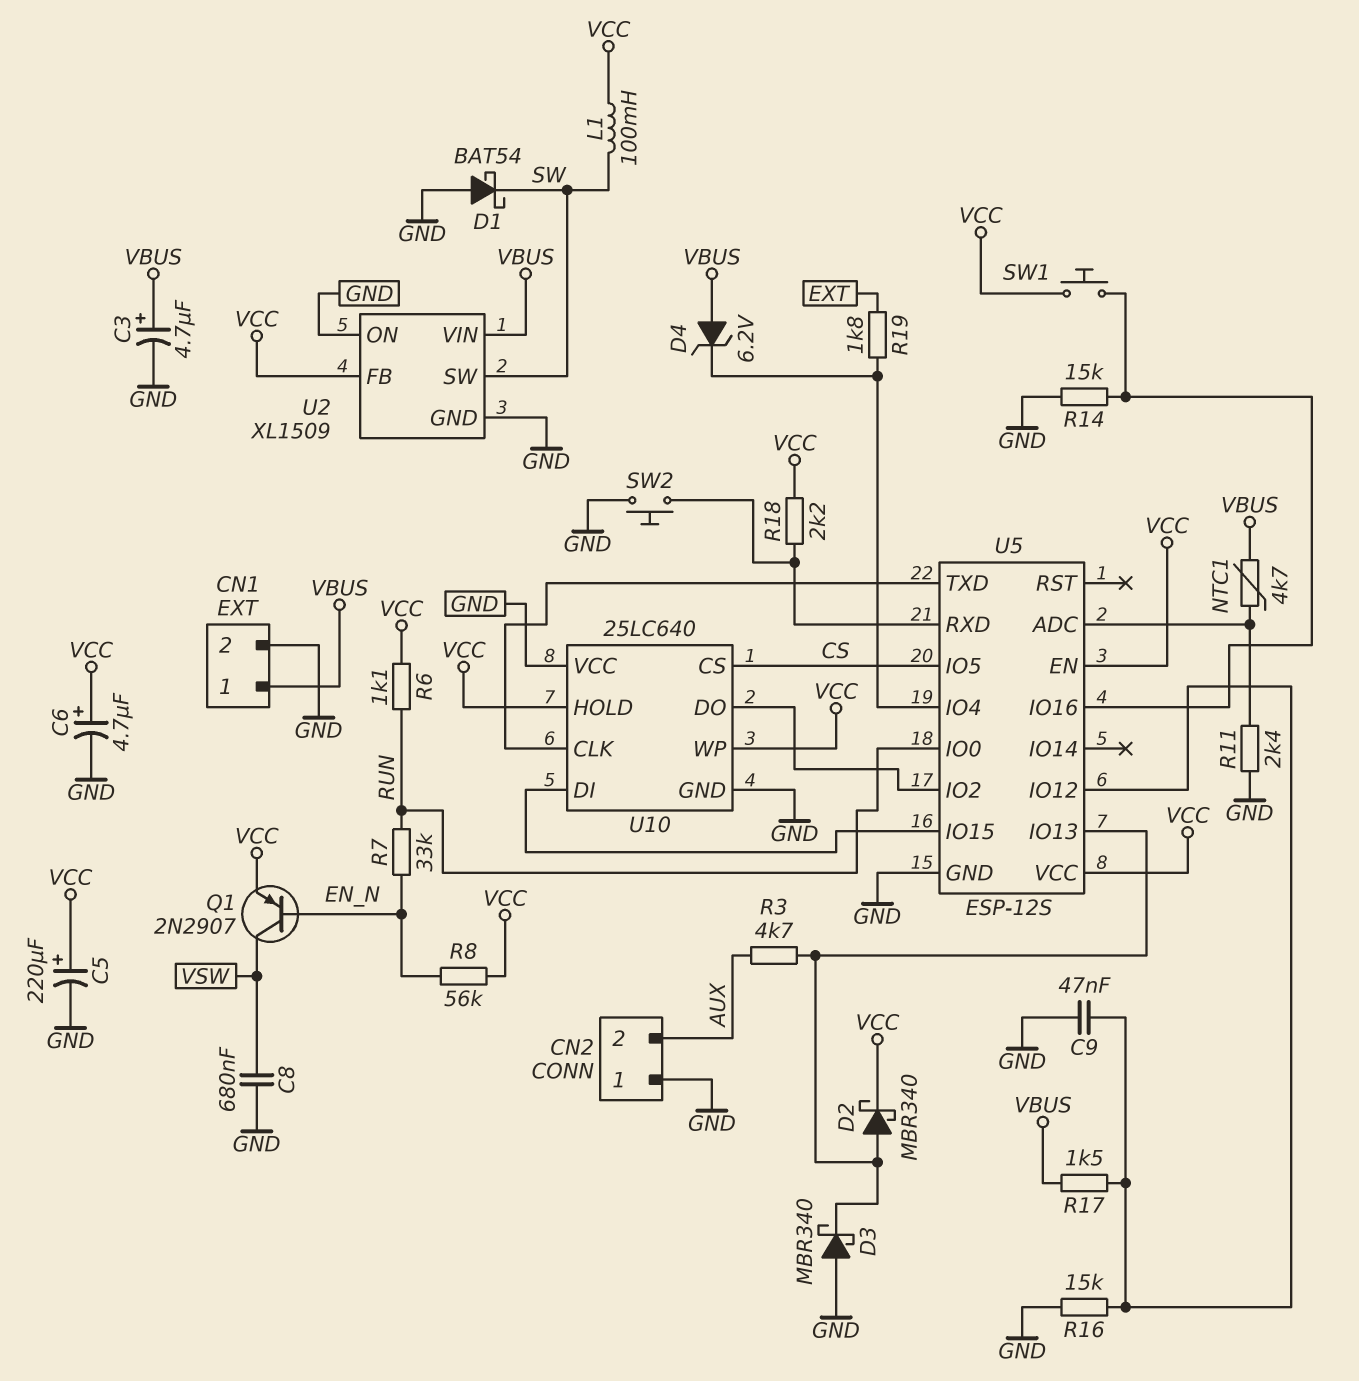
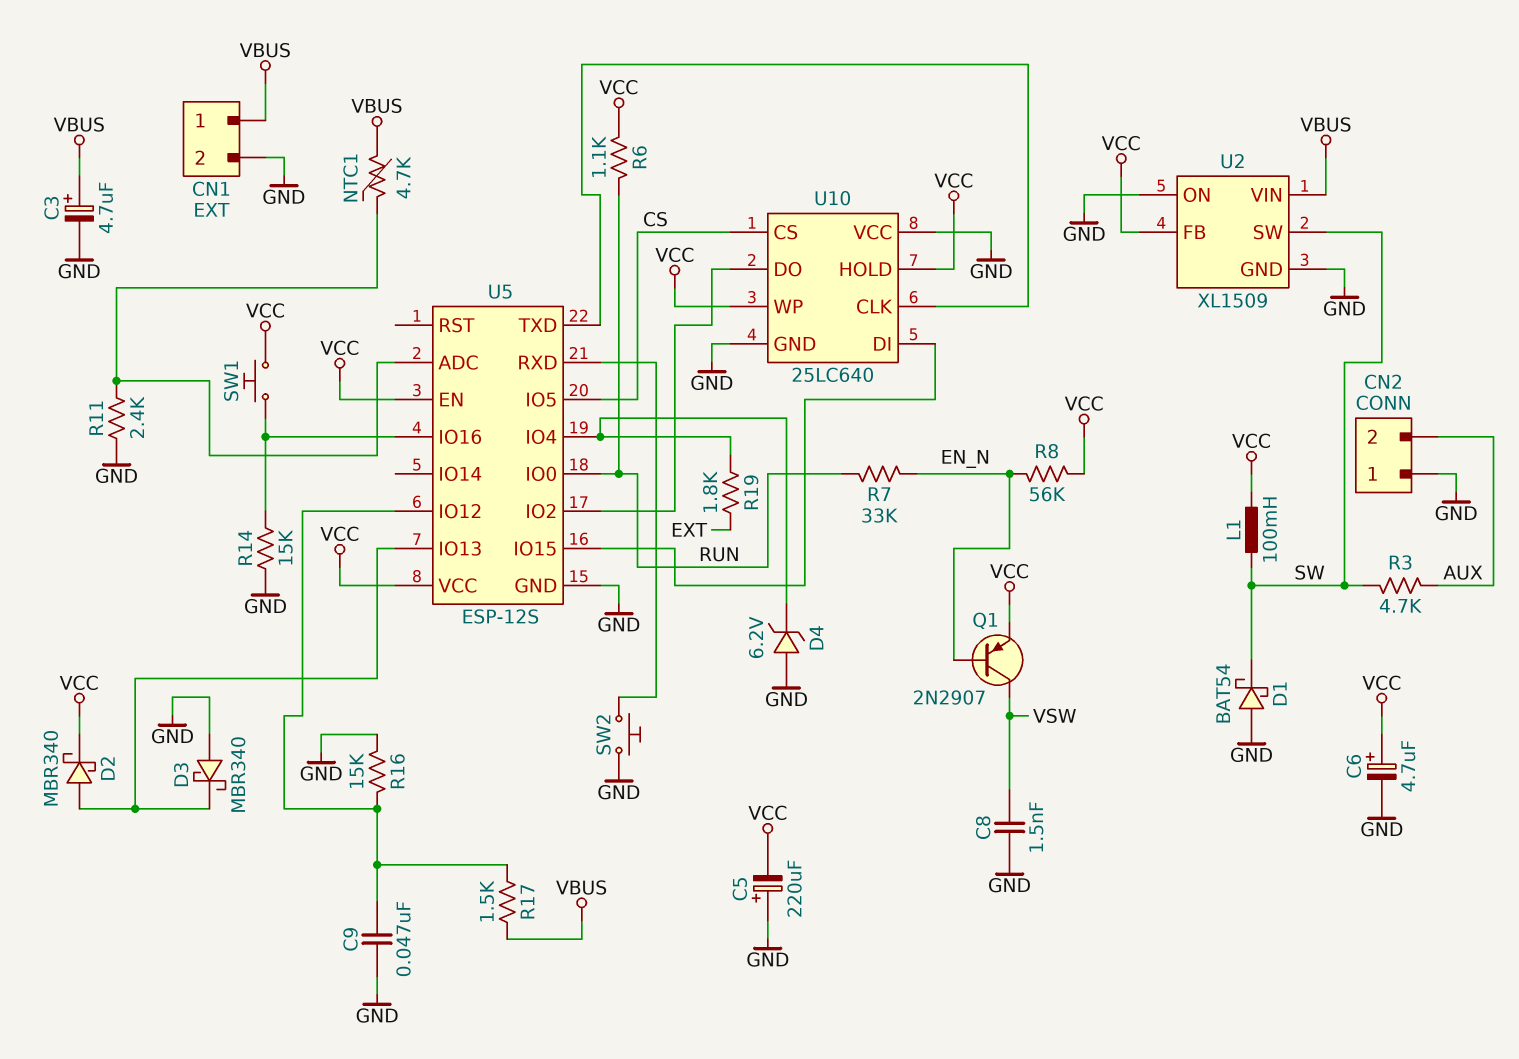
C5: 220uF (plus VCC, minus GND) -> 220uF (plus GND, minus VCC)
C8: 680nF (GND, VSW) -> 1.5nF (GND, VSW)
D4: zener 6.2V (A VBUS, K U5/IO4) -> zener 6.2V (A GND, K U5/IO4)
R3: 4.7k (AUX, U5/IO13) -> 4.7k (AUX, SW)
R18: 2.2k (U5/RXD, VCC) -> none

